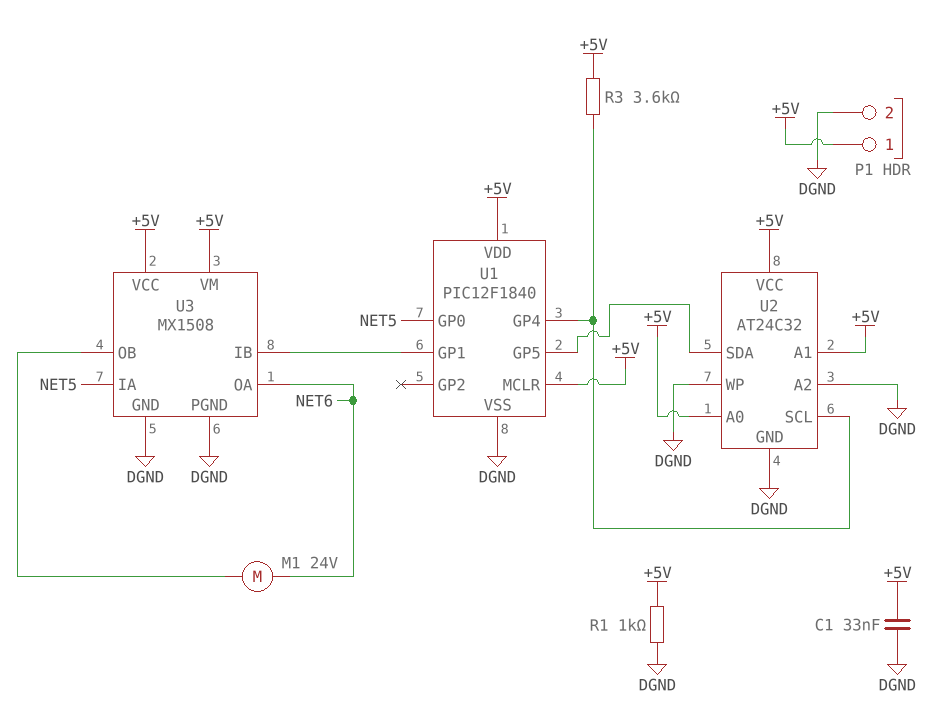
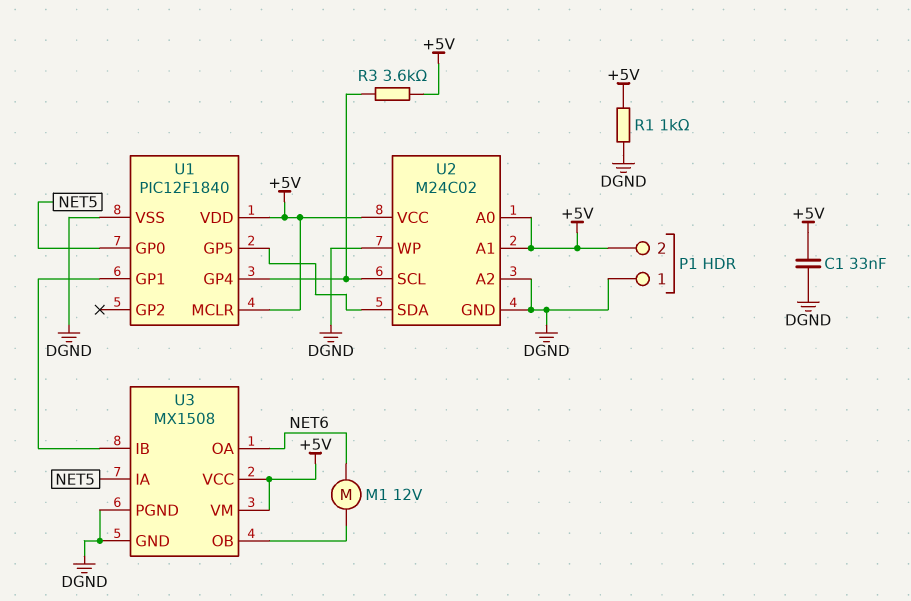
M1: motor 24V (NET6, U3/OB) -> motor 12V (NET6, U3/OB)
P1 pin 1: +5V -> DGND
P1 pin 2: DGND -> +5V
U2: AT24C32 -> M24C02

